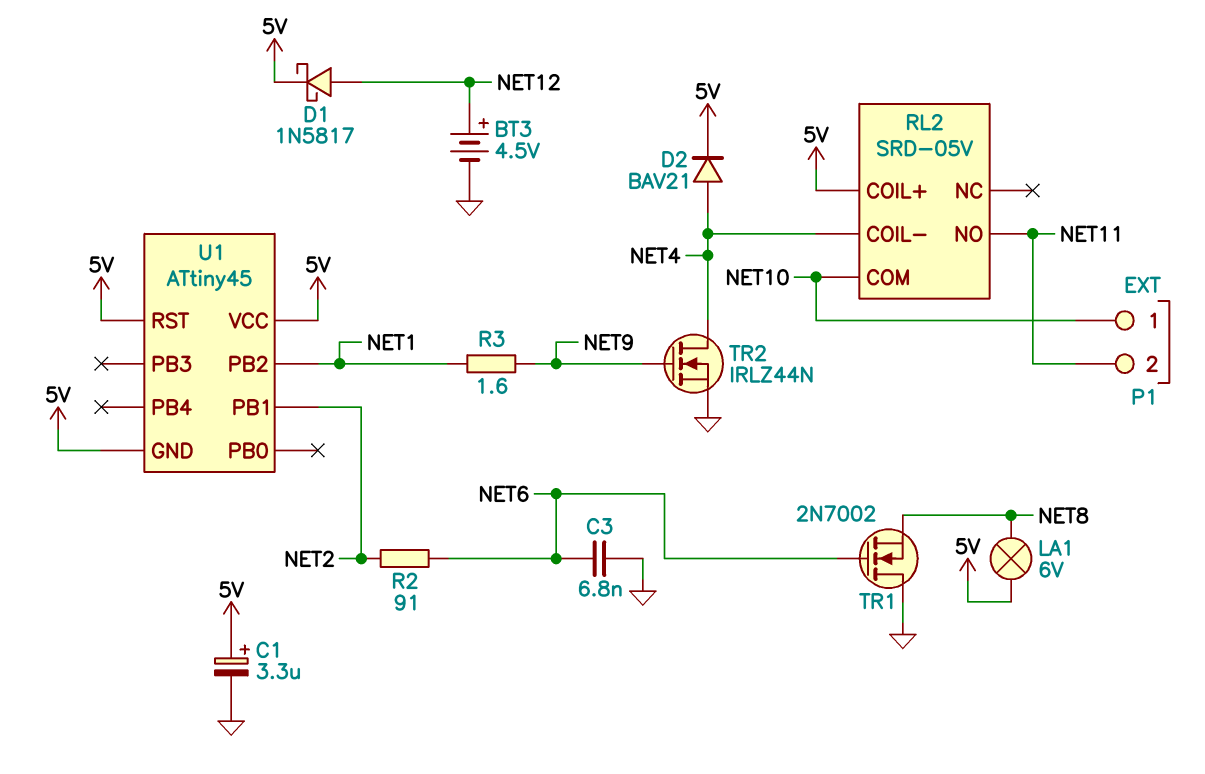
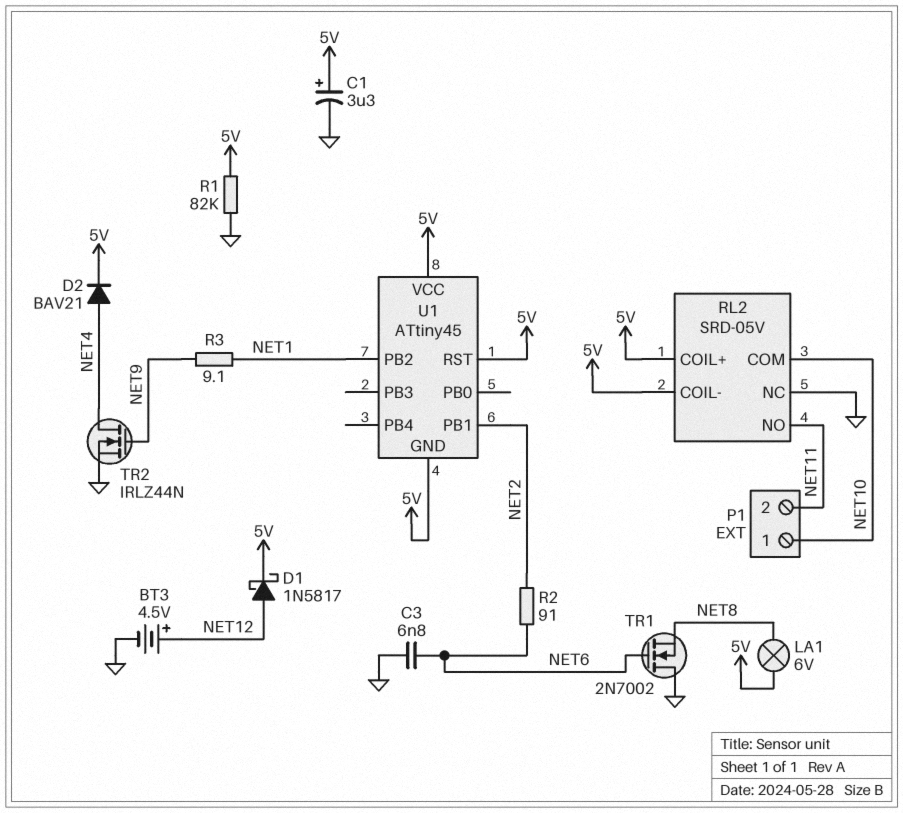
R1: none -> 82k (5V, GND)
R3: 1.6 (NET1, NET9) -> 9.1 (NET1, NET9)
RL2 pin COIL-: NET4 -> 5V
RL2 pin NC: none -> GND

